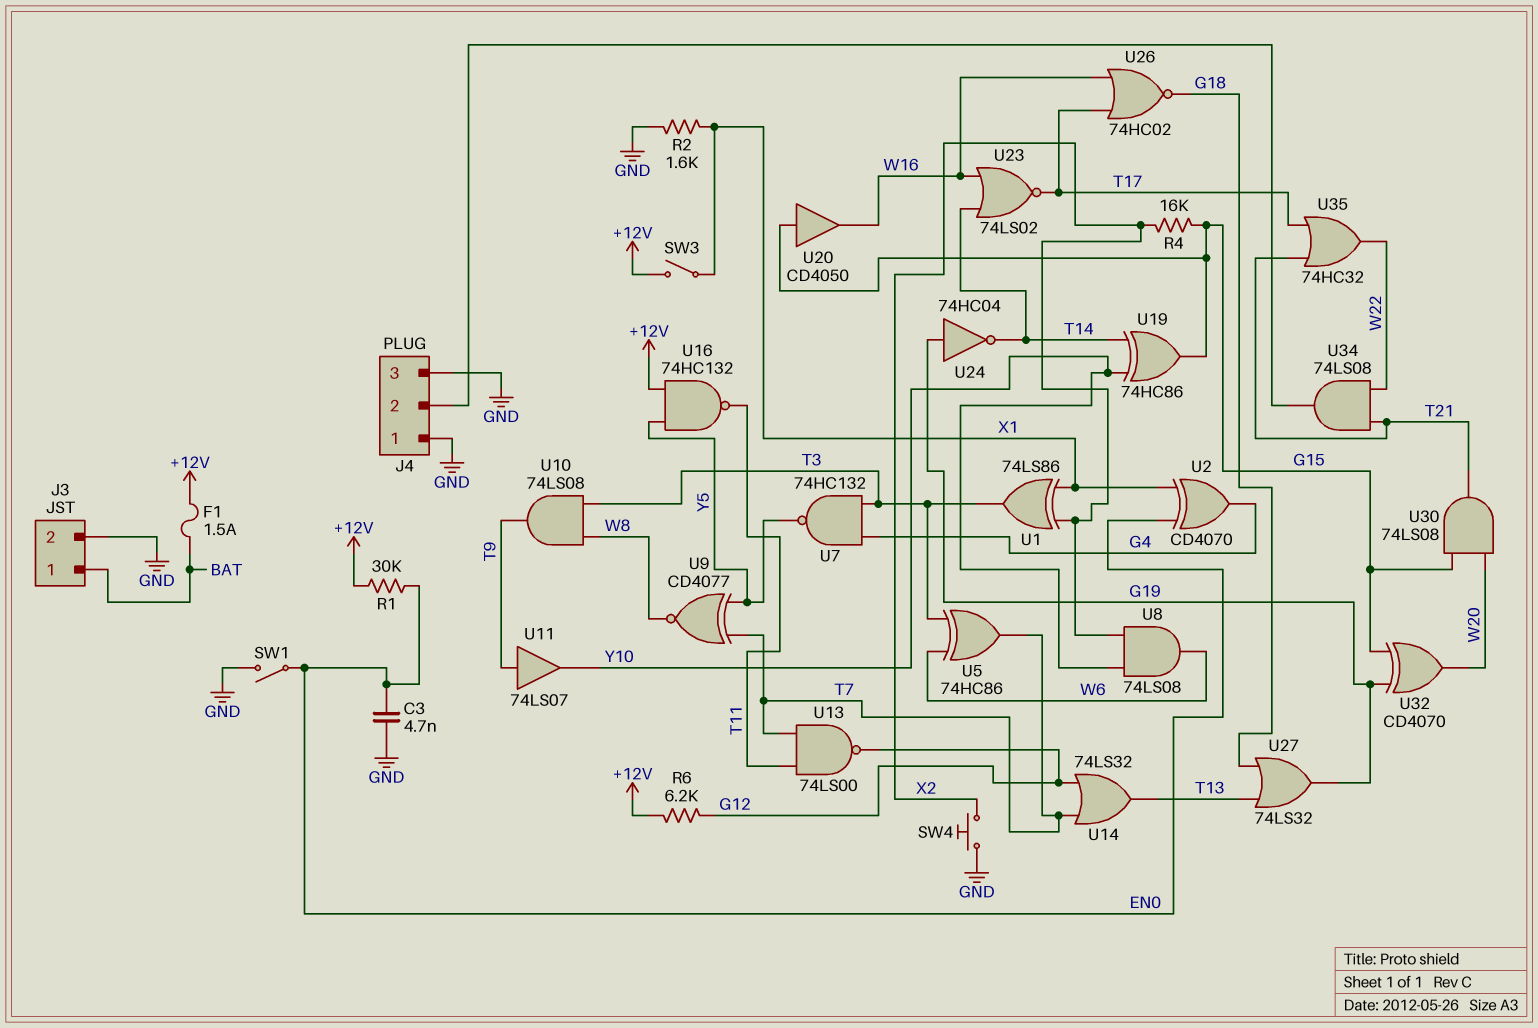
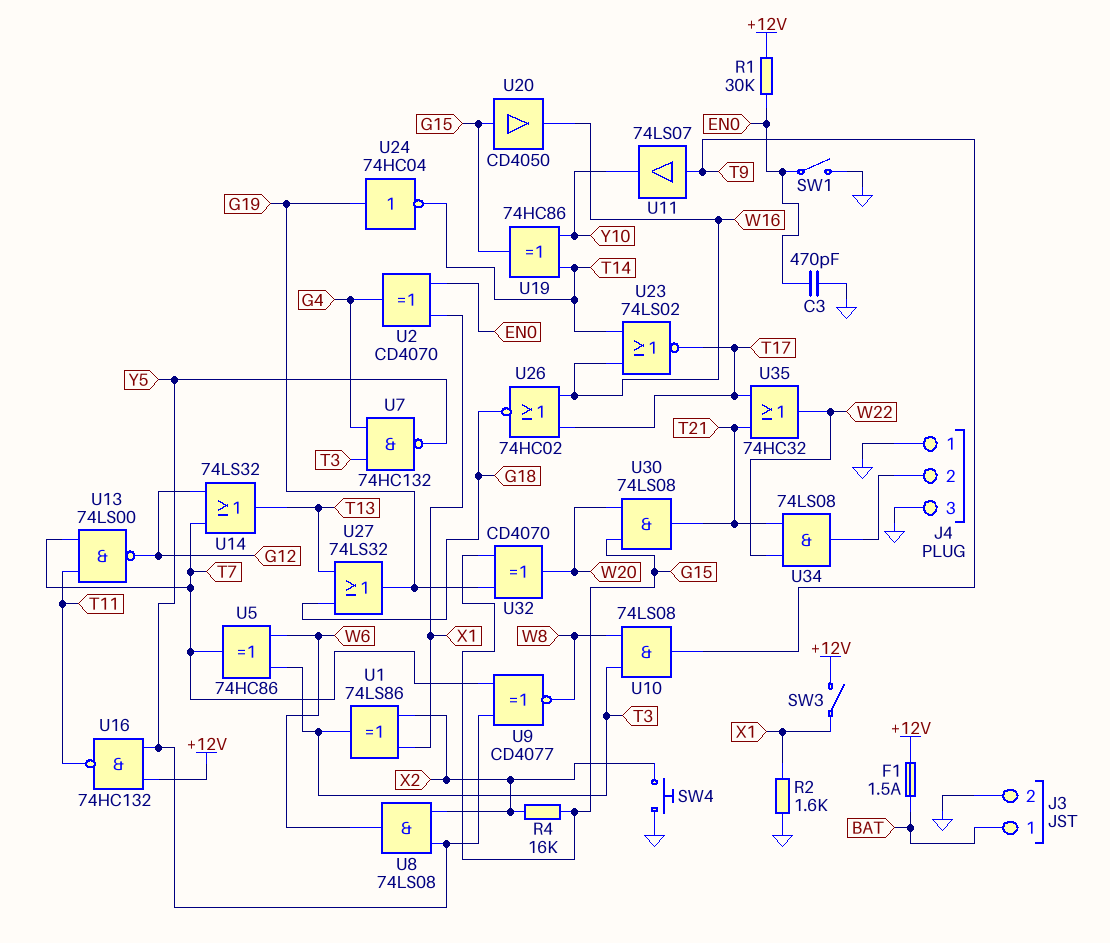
C3: 4.7nF (EN0, GND) -> 470pF (EN0, GND)
R6: 6.2k (+12V, G12) -> none
U8: AND 74LS08 (in X2, in Y10, out W6) -> AND 74LS08 (in X2, in Y5, out W6)

